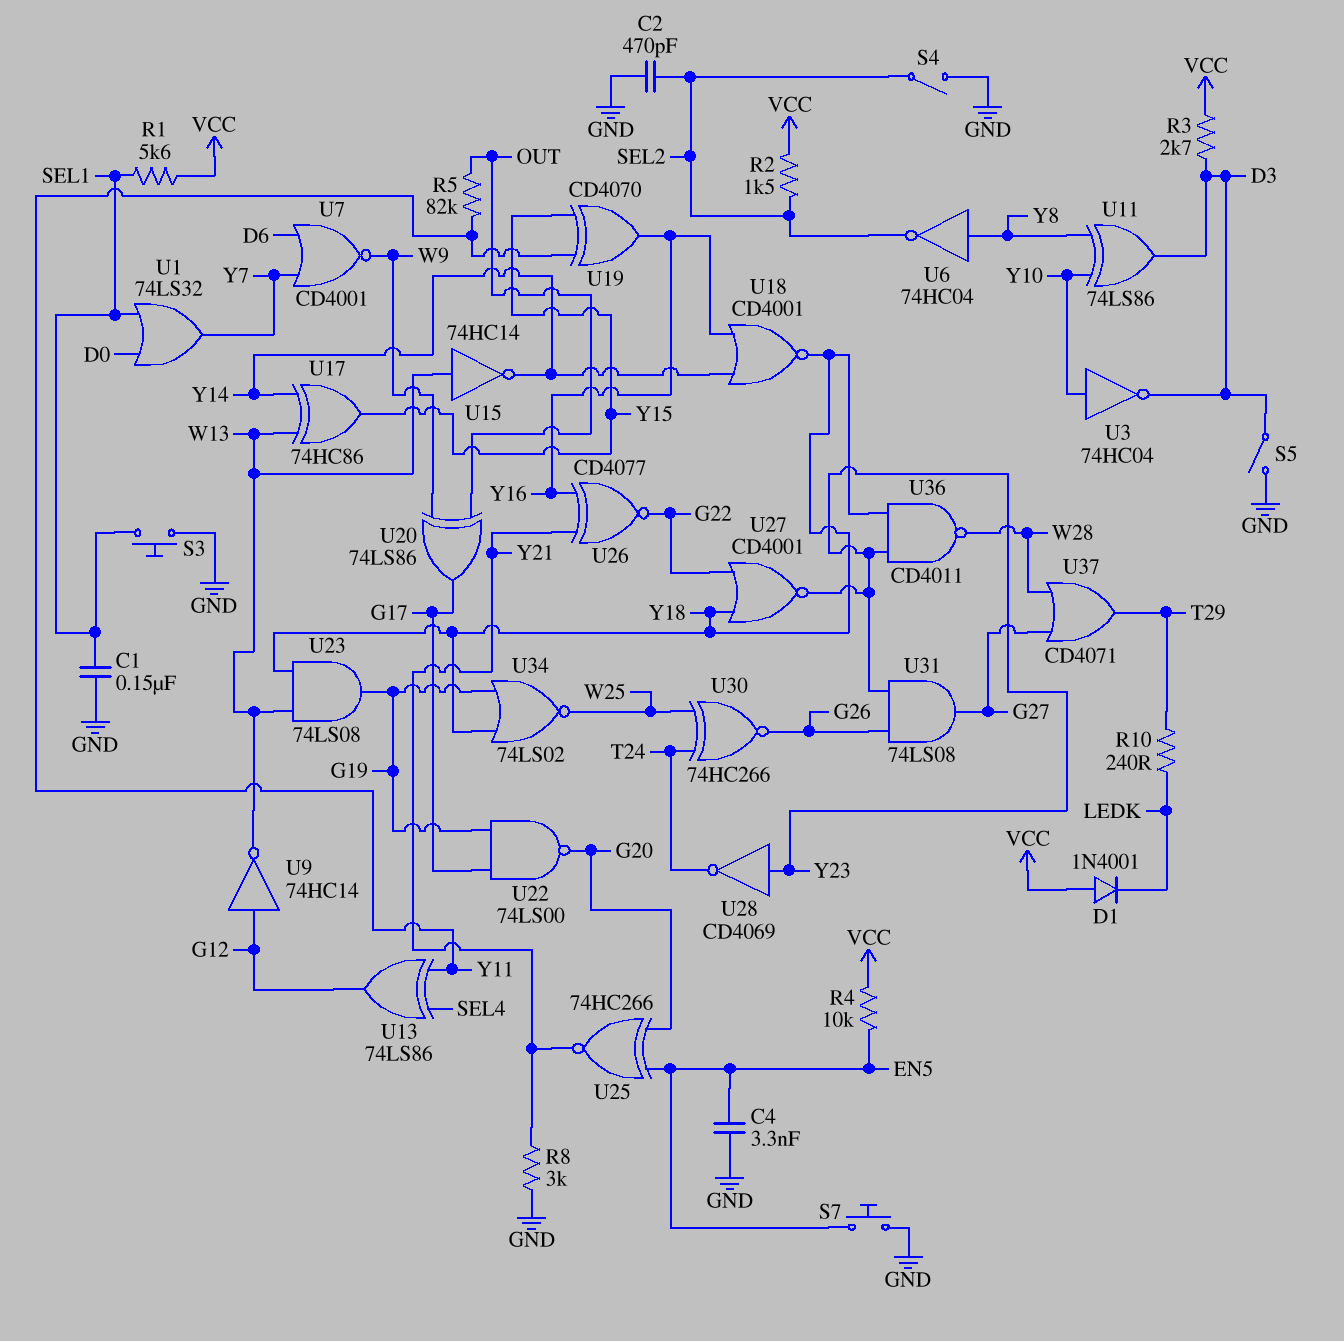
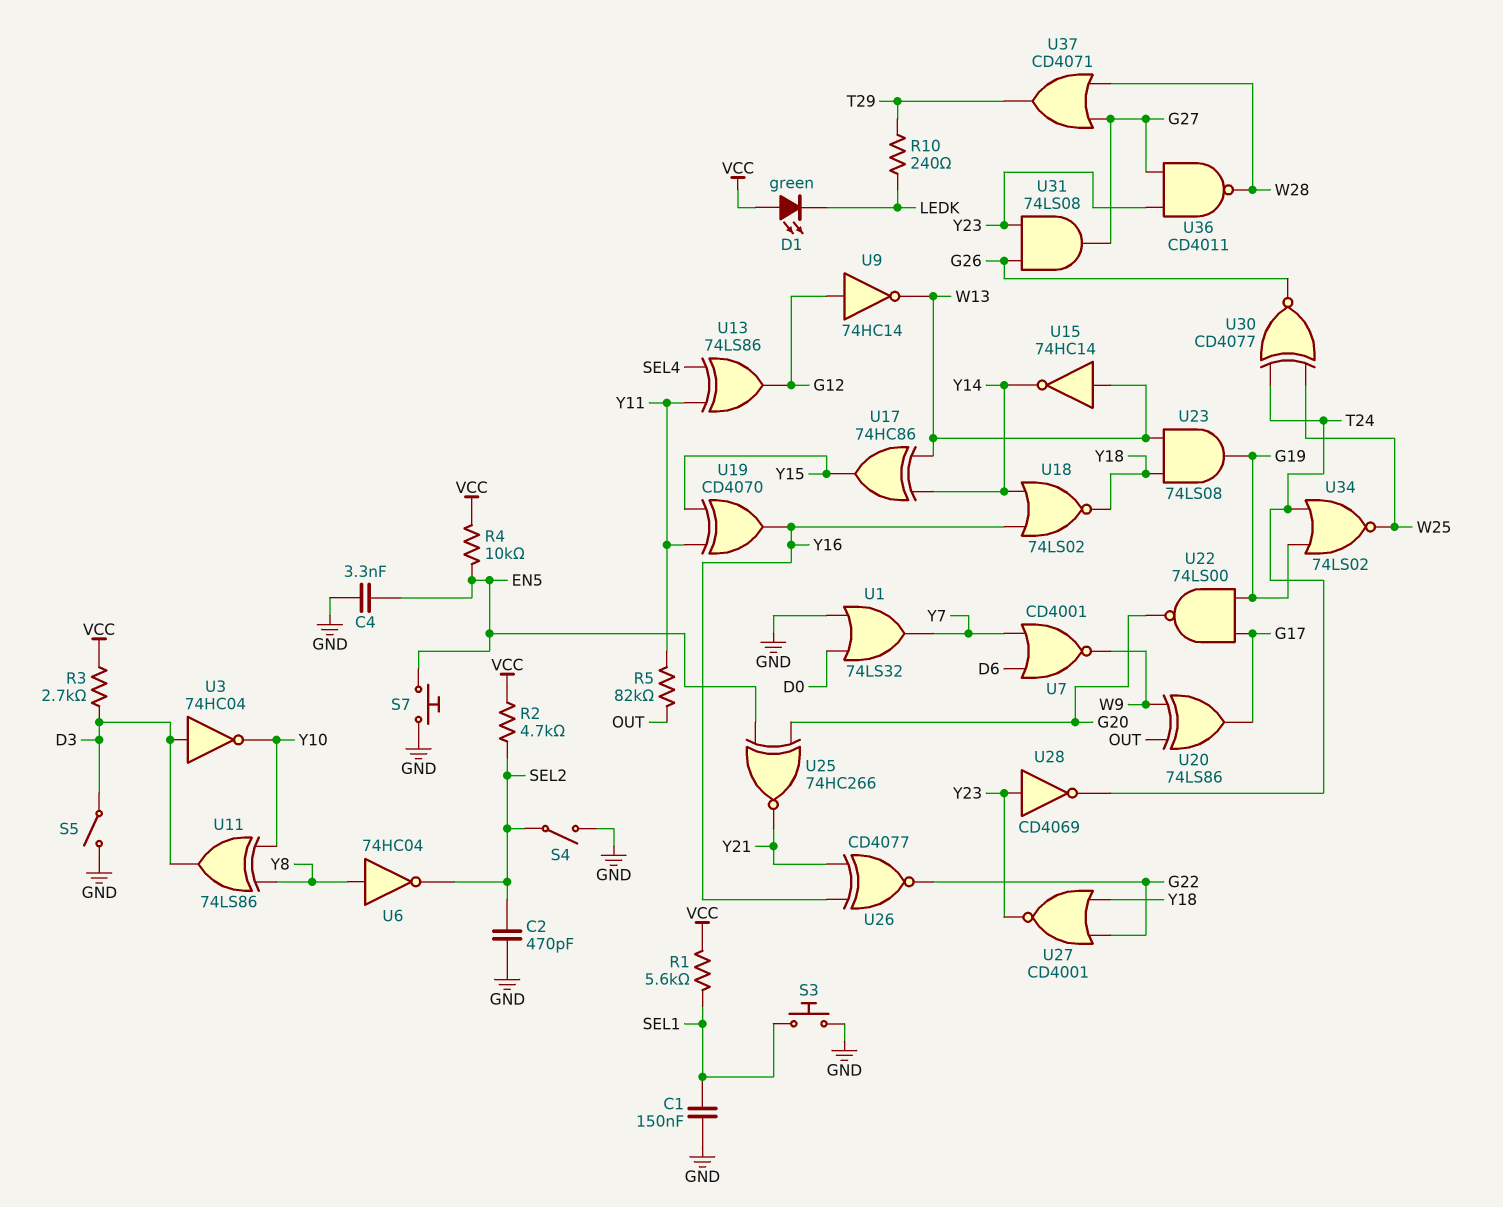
D1: diode 1N4001 (A VCC, K LEDK) -> LED green (A VCC, K LEDK)
R2: 1.5k (SEL2, VCC) -> 4.7k (SEL2, VCC)
R8: 3k (GND, Y21) -> none
U1: OR 74LS32 (in D0, in SEL1, out Y7) -> OR 74LS32 (in D0, in GND, out Y7)
U3: NOT 74HC04 (in Y10, out D3) -> NOT 74HC04 (in D3, out Y10)
U18: NOR CD4001 (in Y14, in Y16, out Y18) -> NOR 74LS02 (in Y14, in Y16, out Y18)
U30: XNOR 74HC266 (in T24, in W25, out G26) -> XNOR CD4077 (in T24, in W25, out G26)
U34: NOR 74LS02 (in G19, in Y18, out W25) -> NOR 74LS02 (in G19, in T24, out W25)
U36: NAND CD4011 (in Y18, in Y23, out W28) -> NAND CD4011 (in G27, in Y23, out W28)

